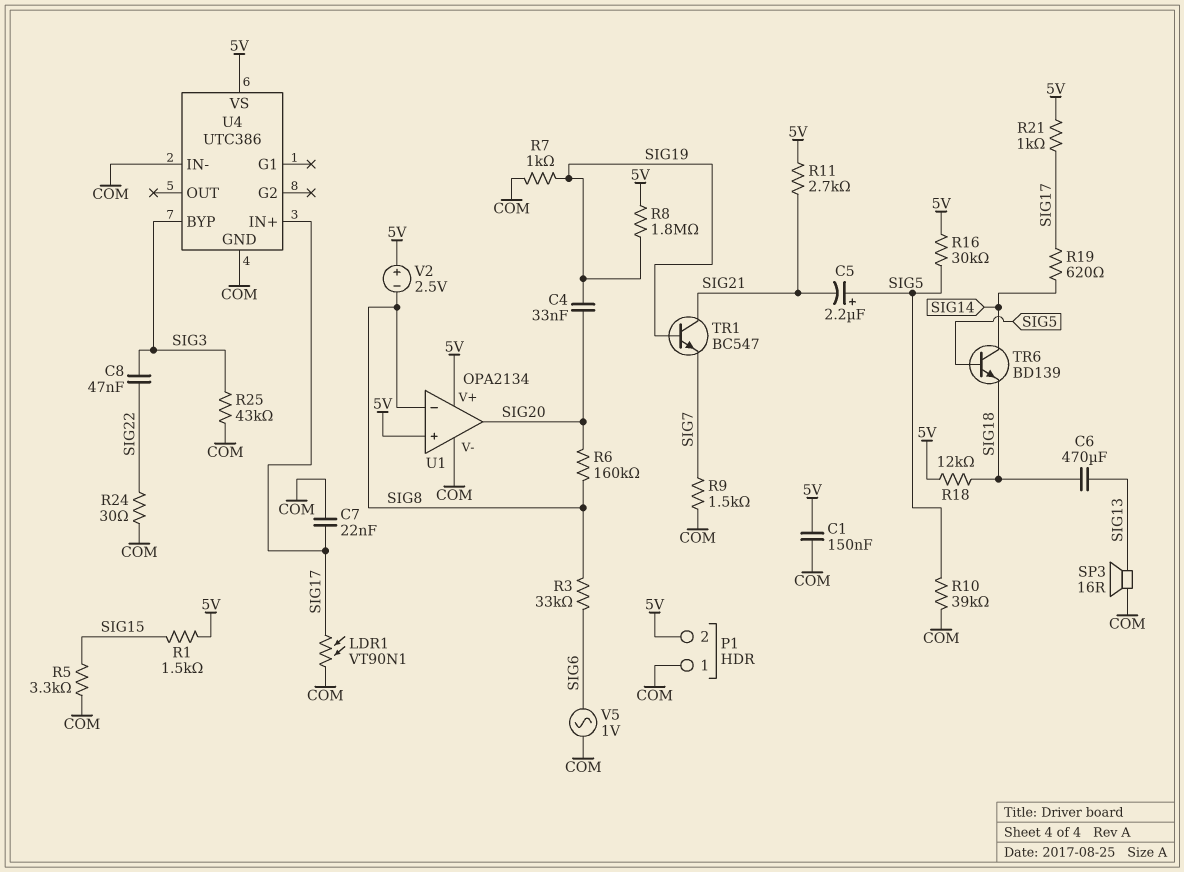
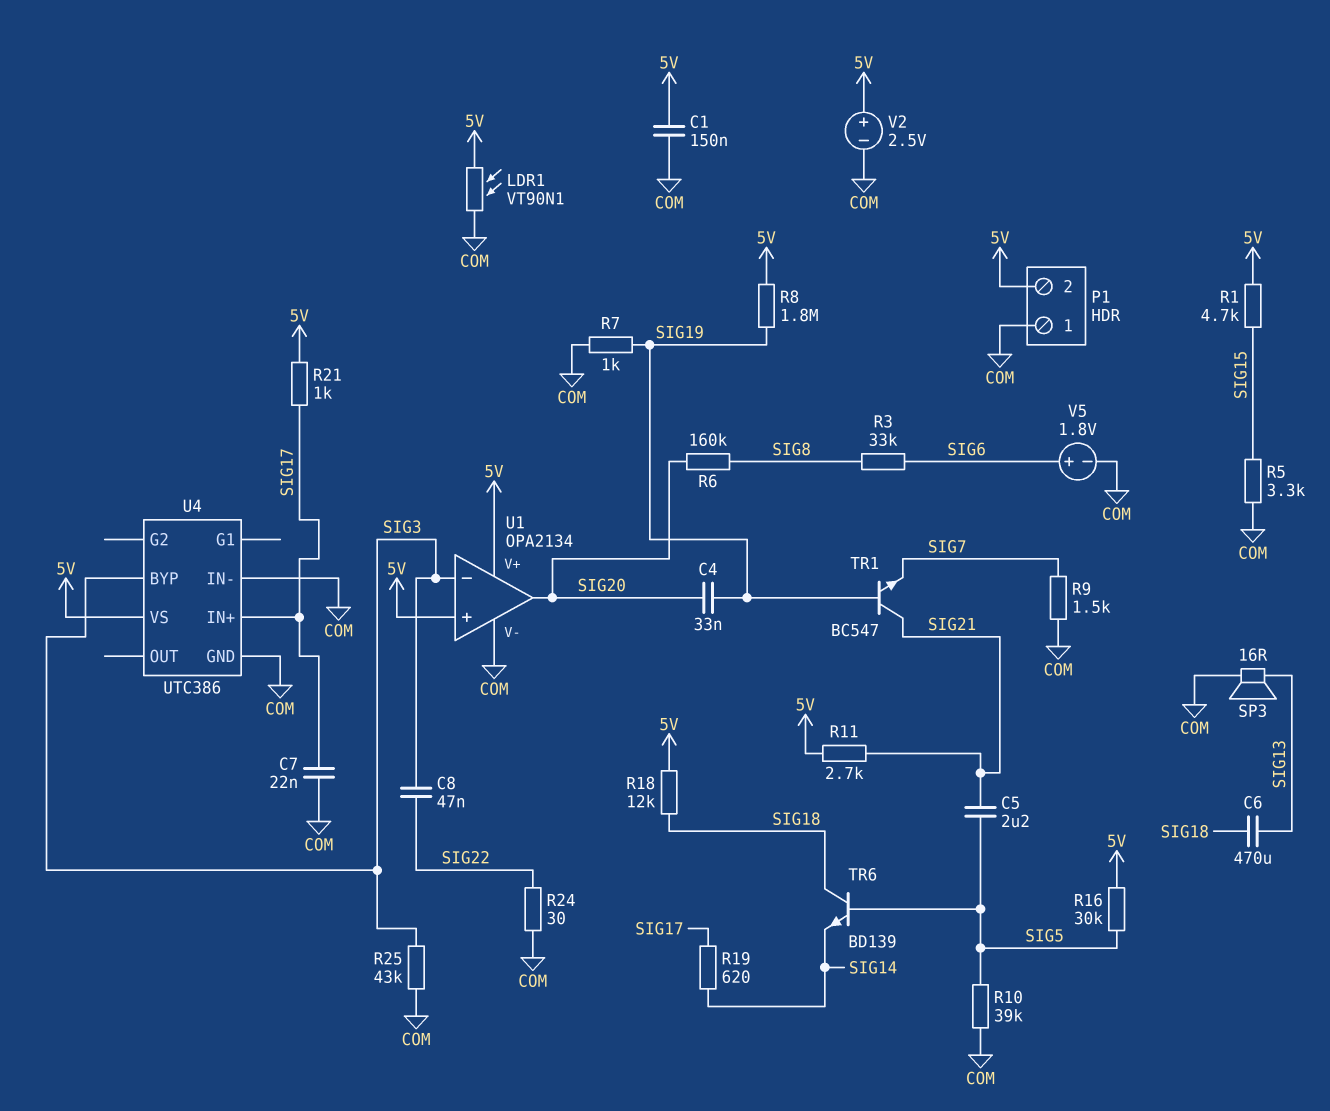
C5: 2.2uF (plus SIG5, minus SIG21) -> 2.2uF (SIG5, SIG21)
LDR1: VT90N1 (COM, SIG17) -> VT90N1 (5V, COM)
R1: 1.5k (5V, SIG15) -> 4.7k (5V, SIG15)
TR6: NPN BD139 (B SIG5, C SIG14, E SIG18) -> NPN BD139 (B SIG5, C SIG18, E SIG14)
U1 pin in-: SIG8 -> SIG3
V2: 2.5V (plus 5V, minus SIG8) -> 2.5V (plus 5V, minus COM)
V5: AC 1V (COM, SIG6) -> 1.8V (plus SIG6, minus COM)

